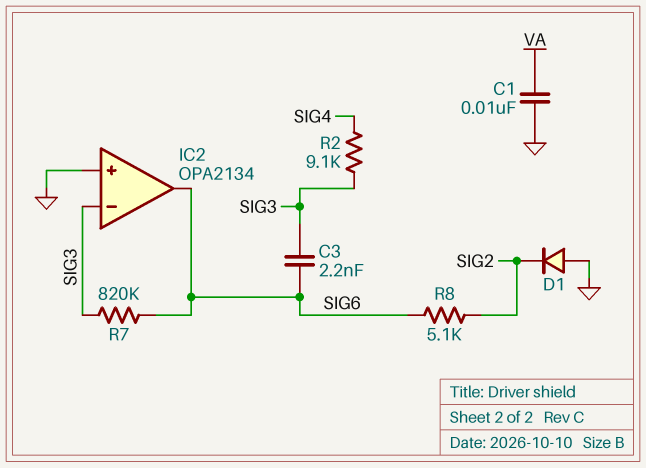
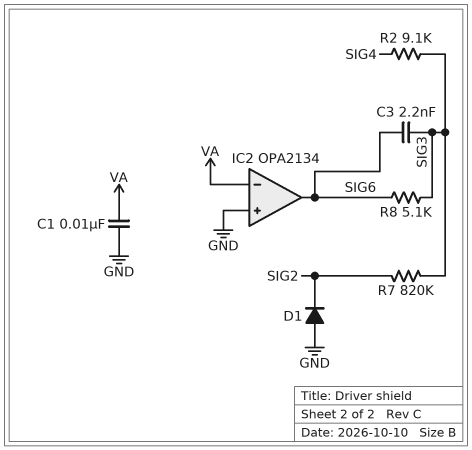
IC2 pin in-: SIG3 -> VA
R7: 820k (SIG3, SIG6) -> 820k (SIG2, SIG3)
R8: 5.1k (SIG2, SIG6) -> 5.1k (SIG3, SIG6)

